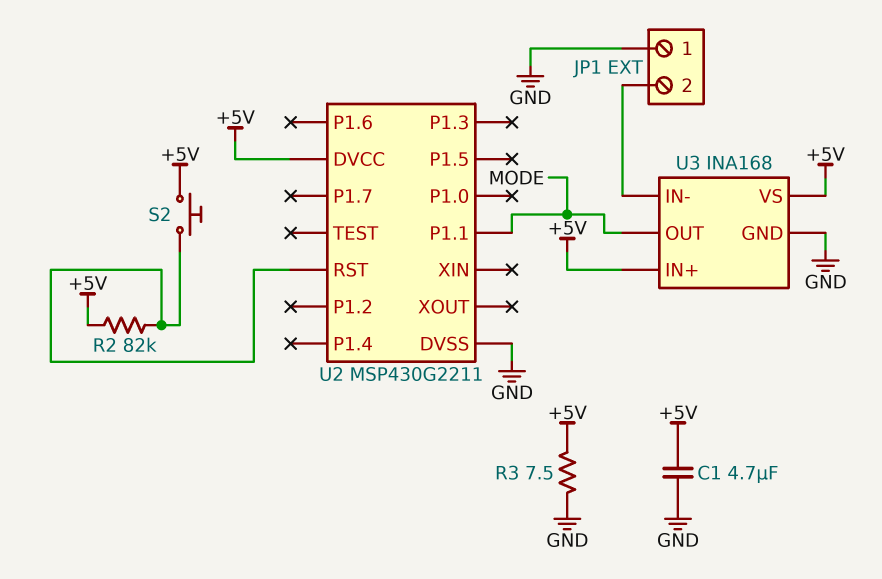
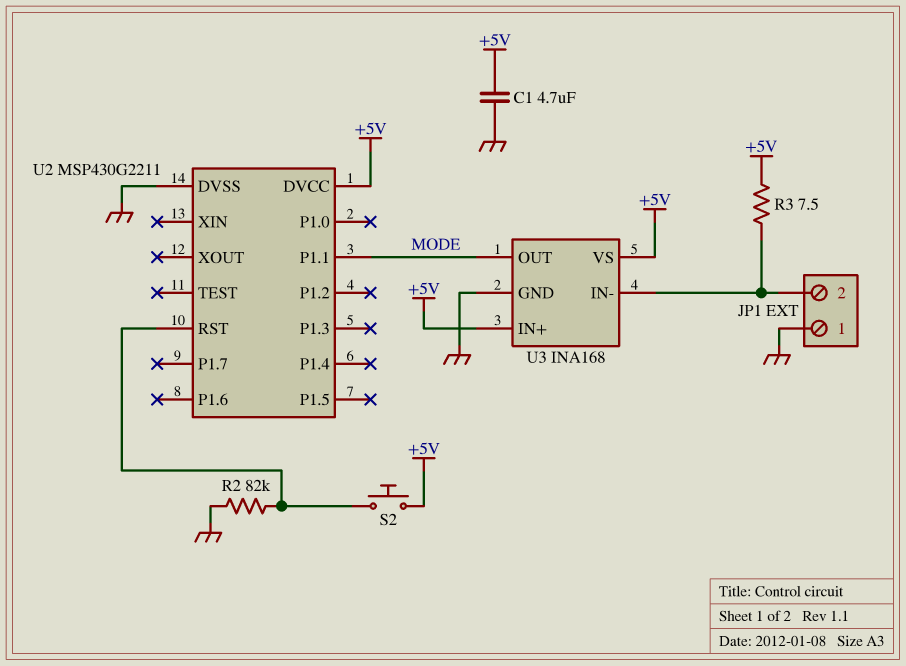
R2: 82k (+5V, U2/RST) -> 82k (GND, U2/RST)
R3: 7.5 (+5V, GND) -> 7.5 (+5V, JP1/2)

